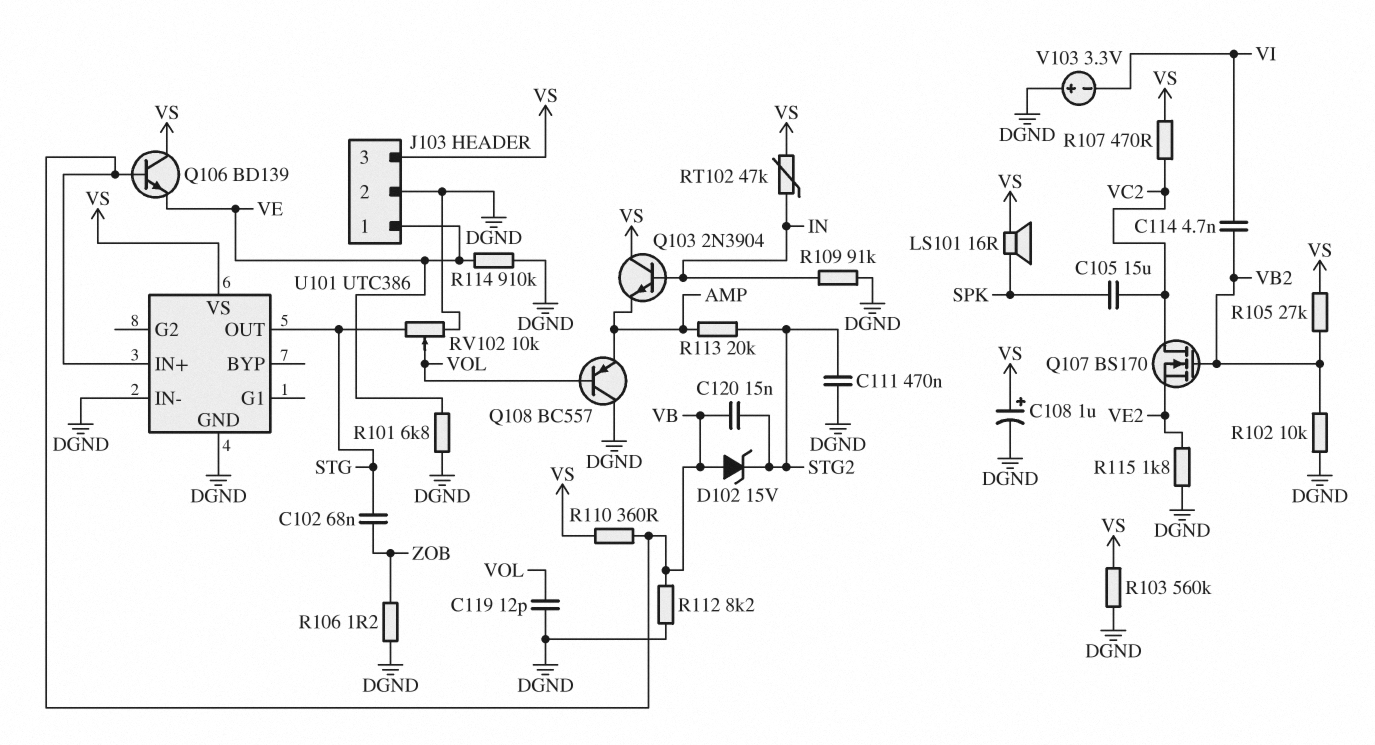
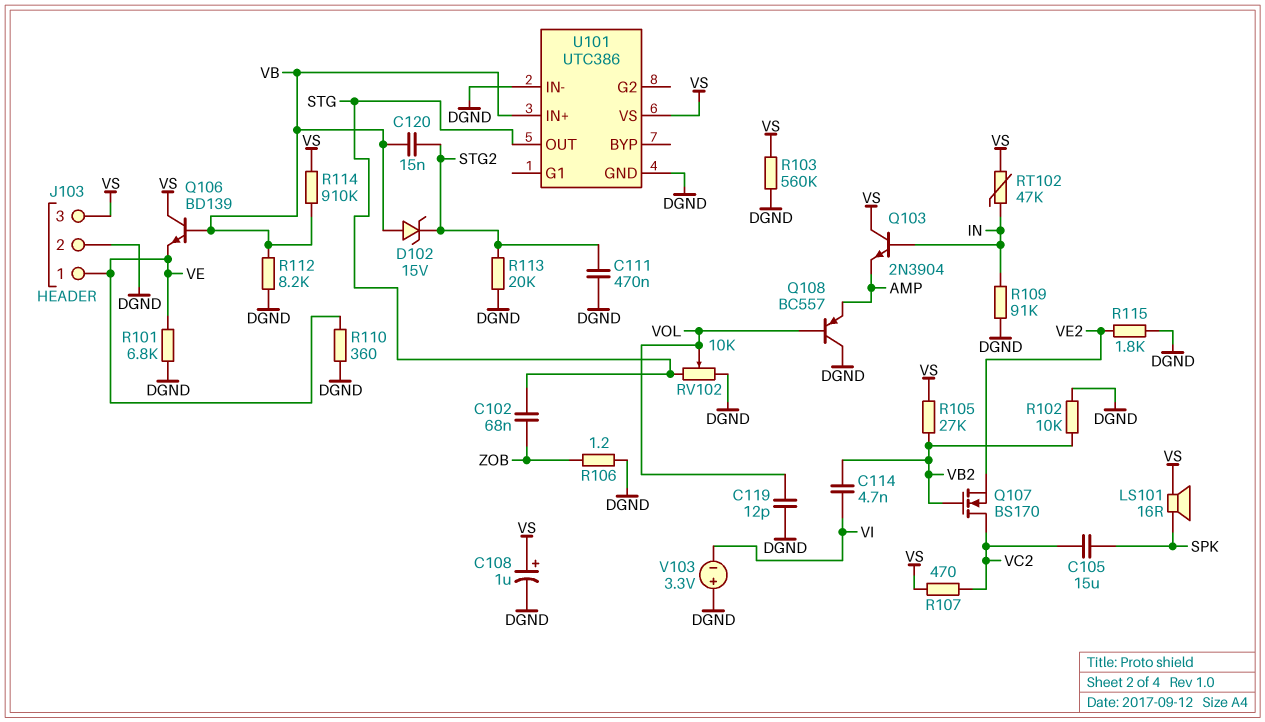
R110: 360 (VB, VS) -> 360 (DGND, VE)
R113: 20k (AMP, STG2) -> 20k (DGND, STG2)
R114: 910k (DGND, VE) -> 910k (VB, VS)

